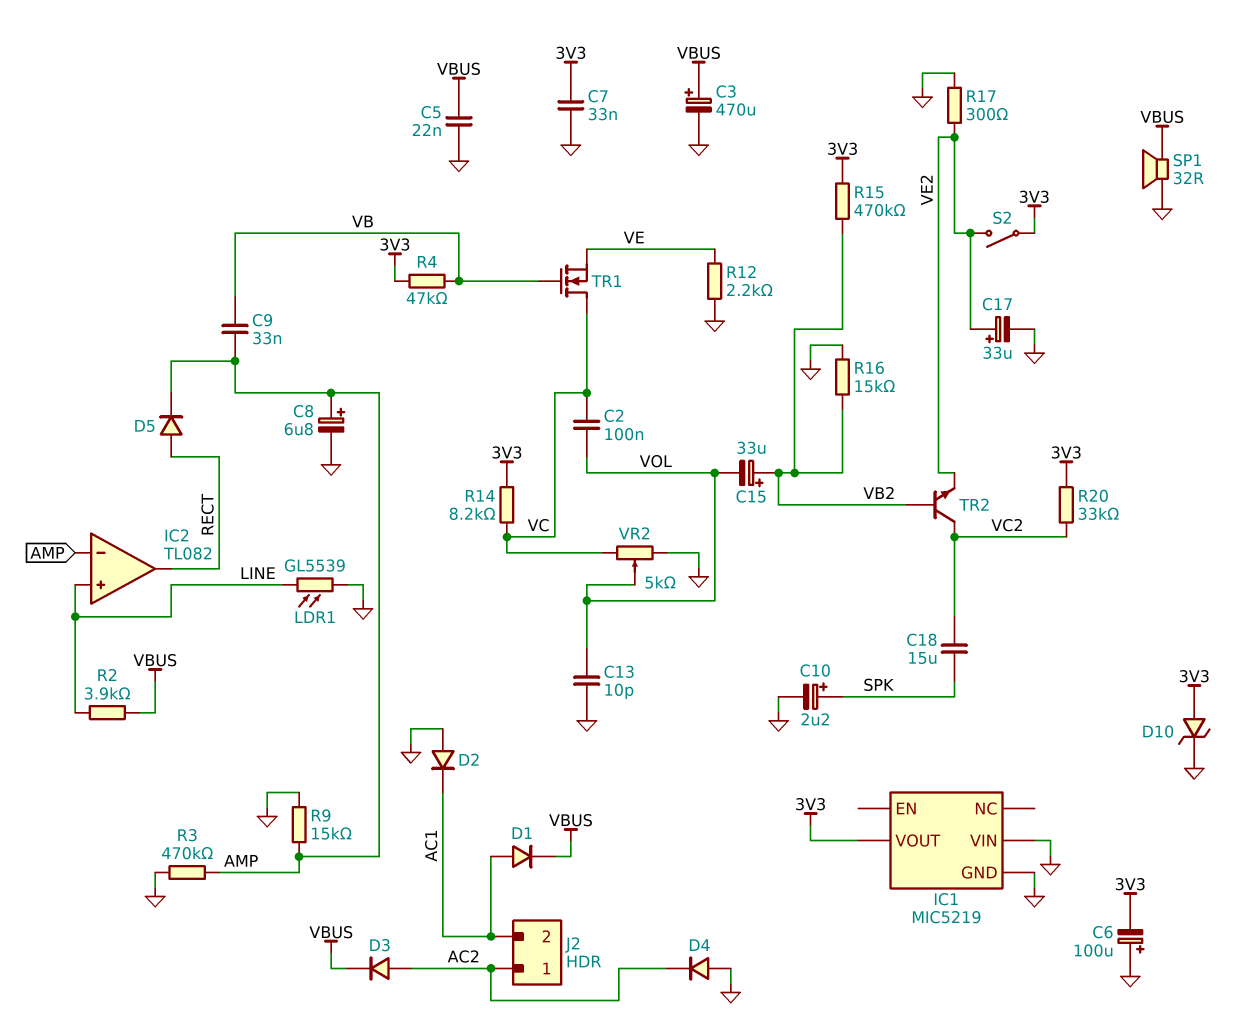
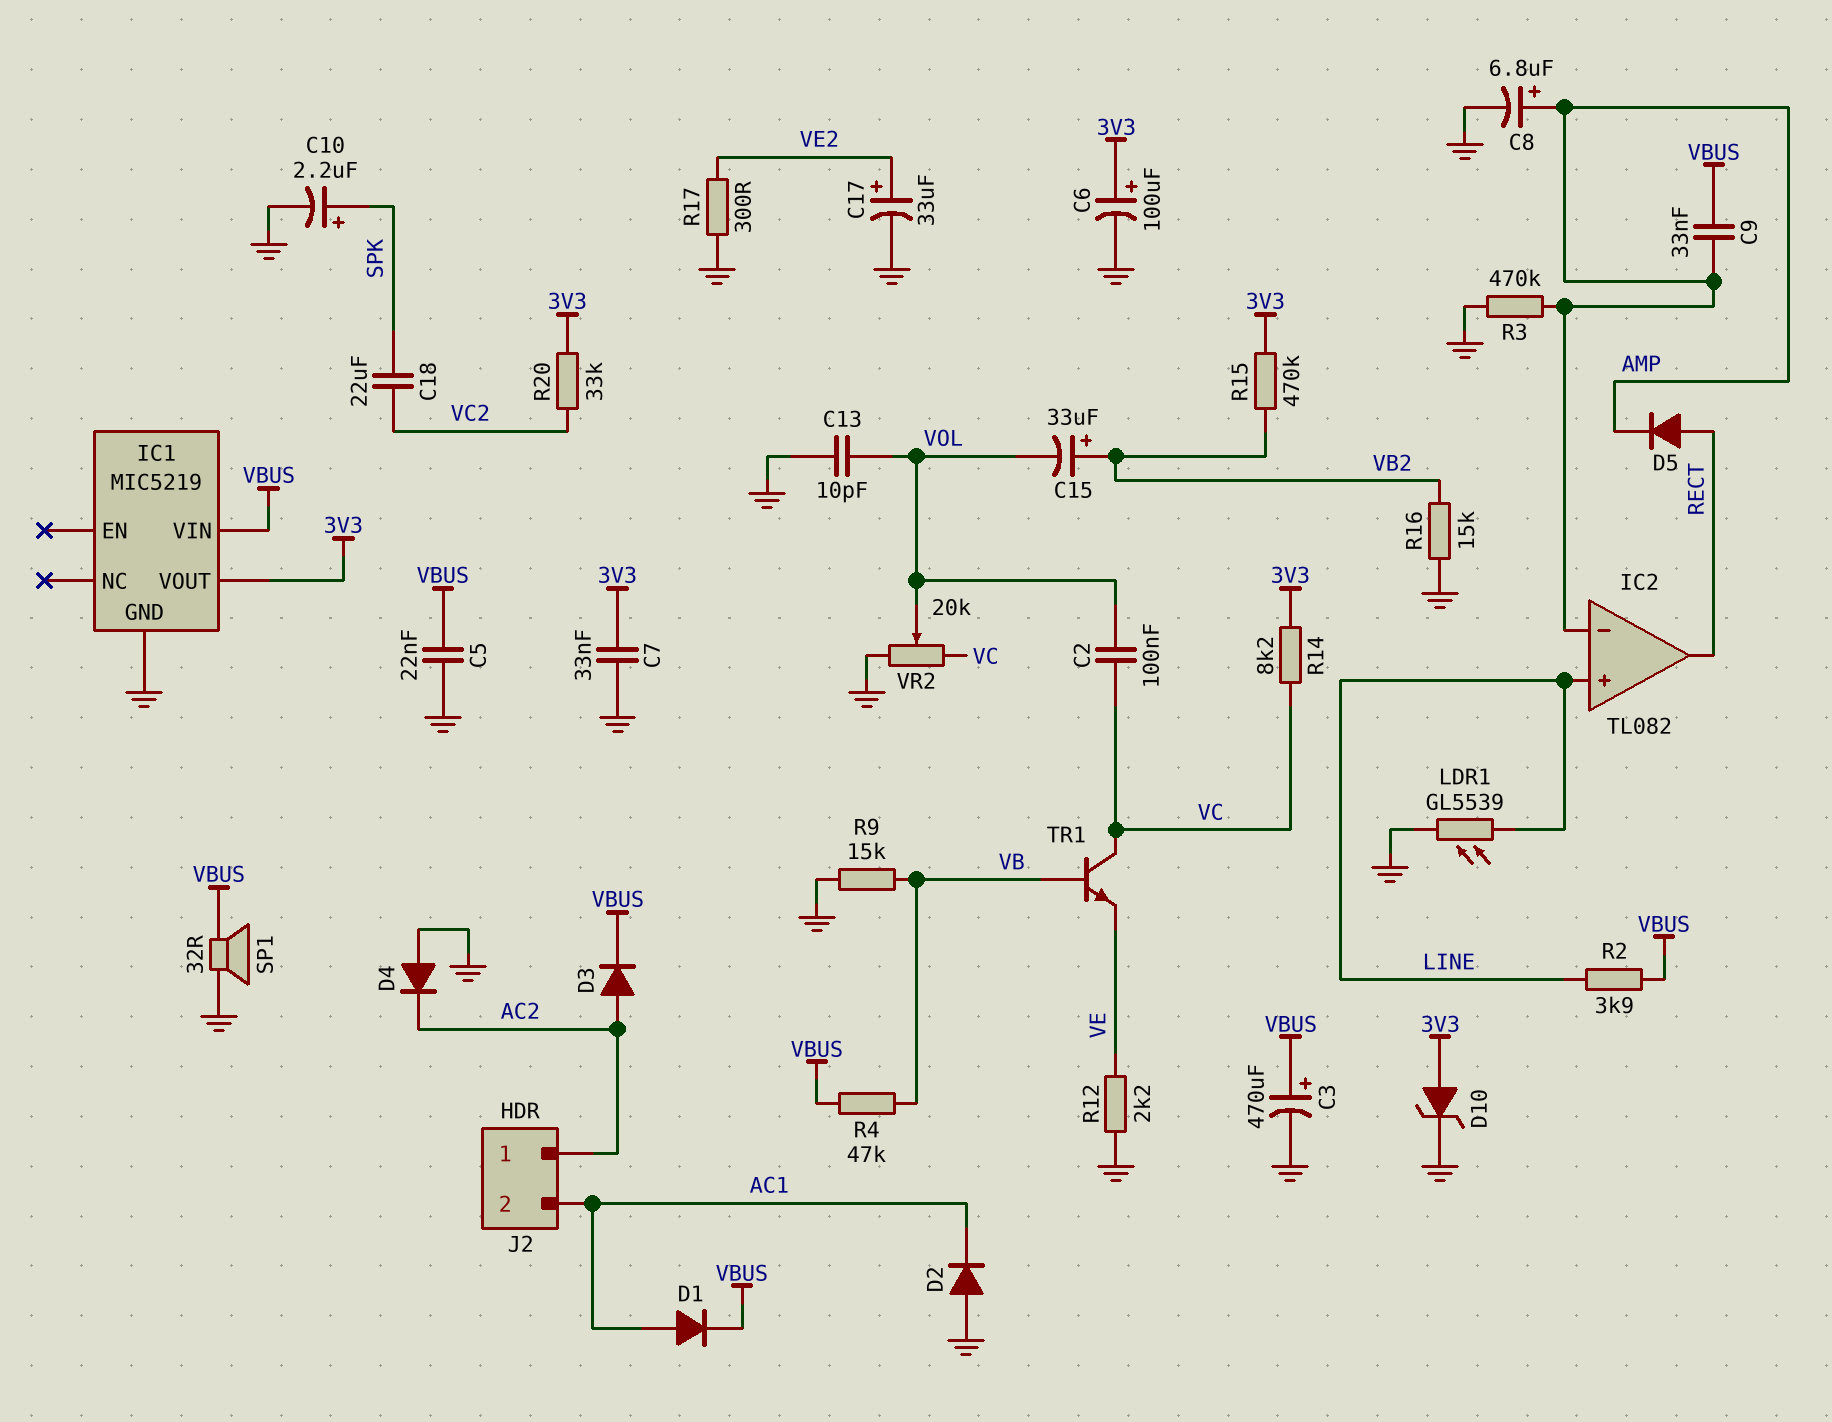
C6: 100uF (plus GND, minus 3V3) -> 100uF (plus 3V3, minus GND)
C9: 33nF (AMP, VB) -> 33nF (AMP, VBUS)
C18: 15uF (SPK, VC2) -> 22uF (SPK, VC2)
IC1 pin VIN: GND -> VBUS
R4: 47k (3V3, VB) -> 47k (VB, VBUS)
R9: 15k (AMP, GND) -> 15k (GND, VB)
S2: switch (3V3, VE2) -> none
TR1: NMOS (G VB, D VC, S VE) -> NPN (B VB, C VC, E VE)
TR2: NPN (B VB2, C VC2, E VE2) -> none
VR2: 5k (GND, VC, wiper VOL) -> 20k (GND, VC, wiper VOL)

